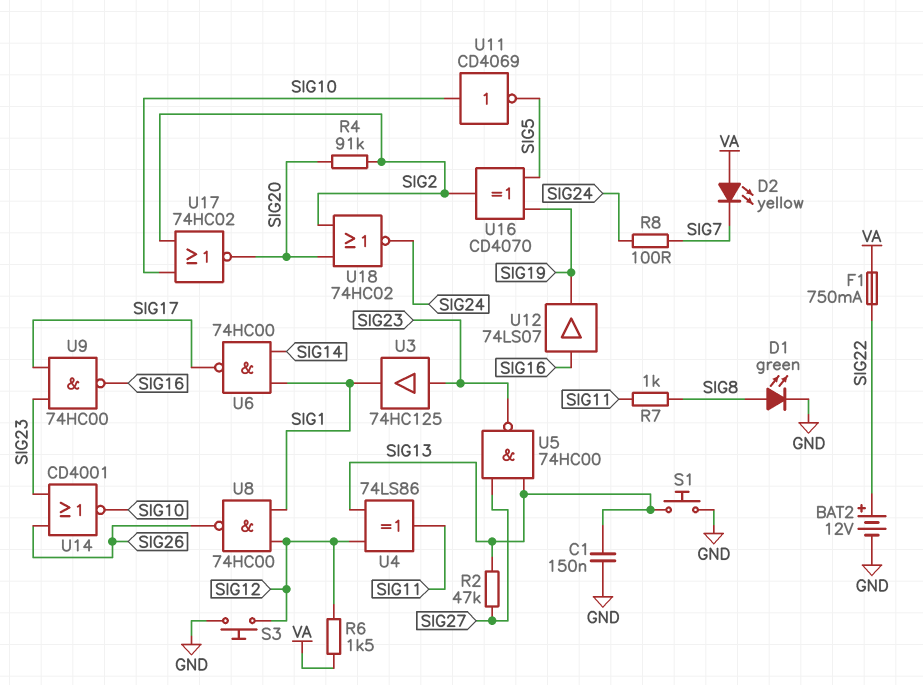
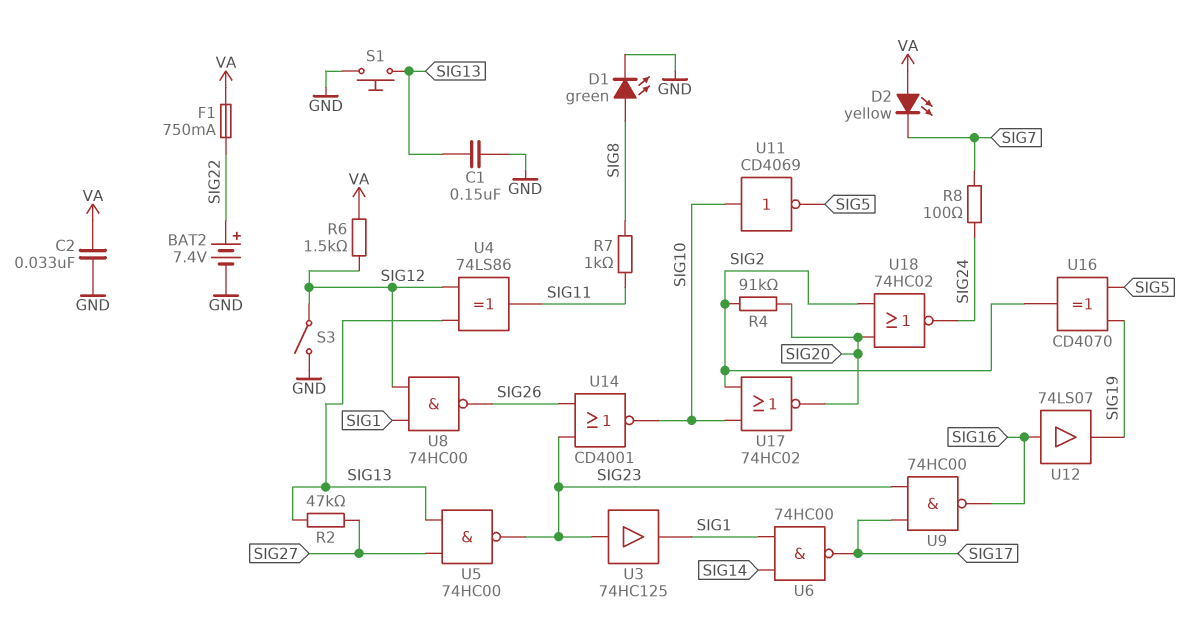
BAT2: 12V (plus SIG22, minus GND) -> 7.4V (plus SIG22, minus GND)
C2: none -> 33nF (GND, VA)
S3: button (GND, SIG12) -> switch (GND, SIG12)

